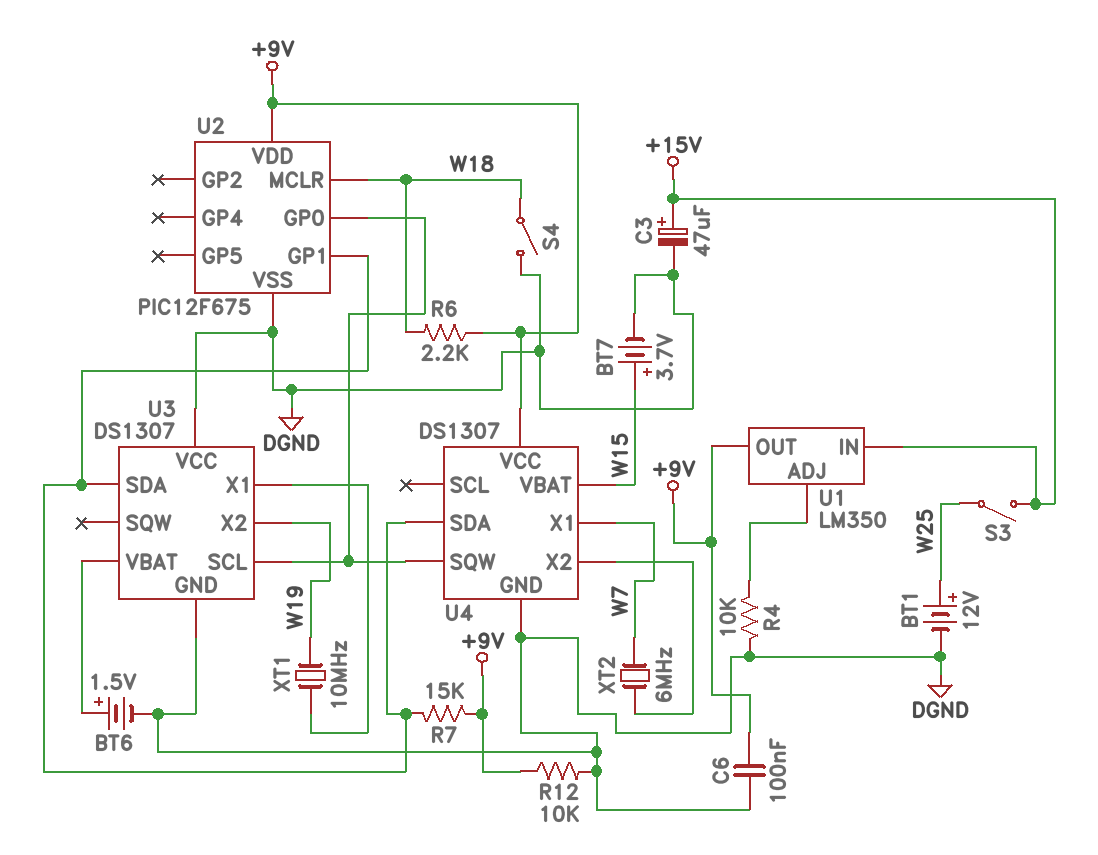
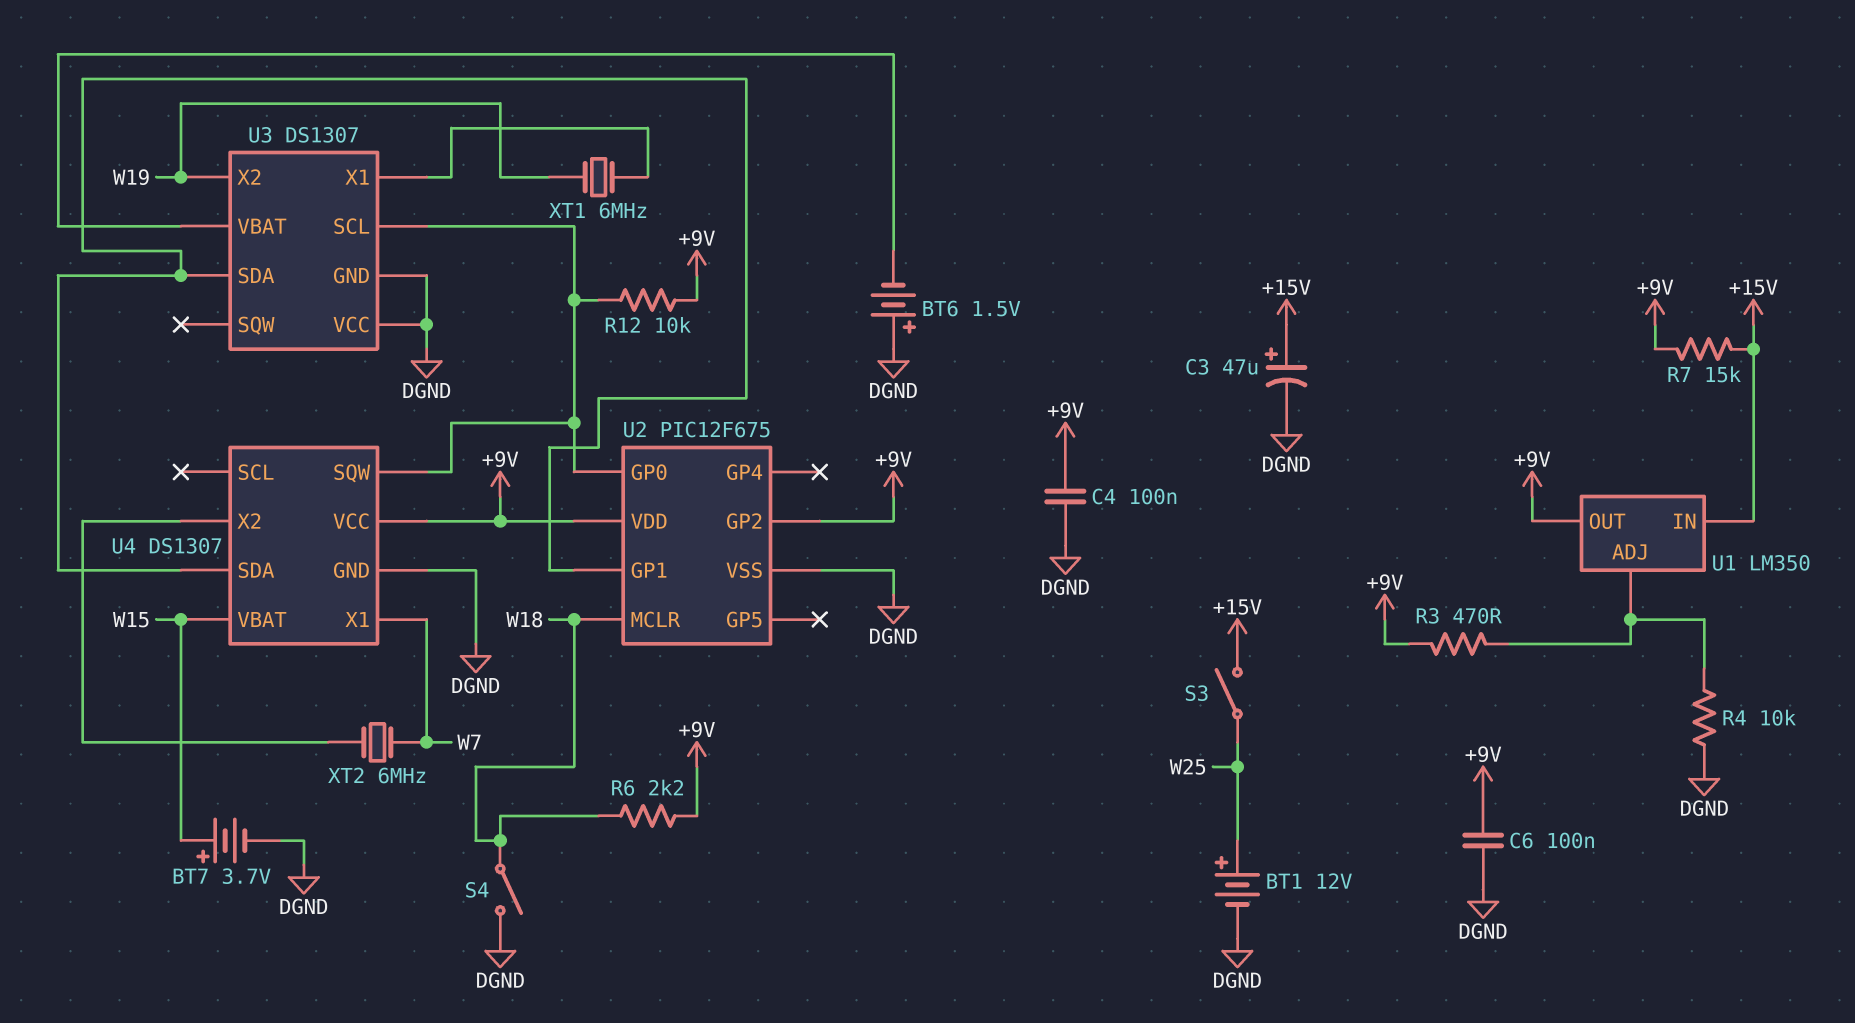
BT6: 1.5V (plus U3/VBAT, minus DGND) -> 1.5V (plus DGND, minus U3/VBAT)
C4: none -> 100nF (+9V, DGND)
R3: none -> 470 (+9V, U1/ADJ)
R7: 15k (+9V, U2/GP1) -> 15k (+9V, +15V)
R12: 10k (+9V, DGND) -> 10k (+9V, U2/GP0)
U2 pin GP2: none -> +9V
XT1: 10MHz (U3/X1, W19) -> 6MHz (U3/X1, W19)

